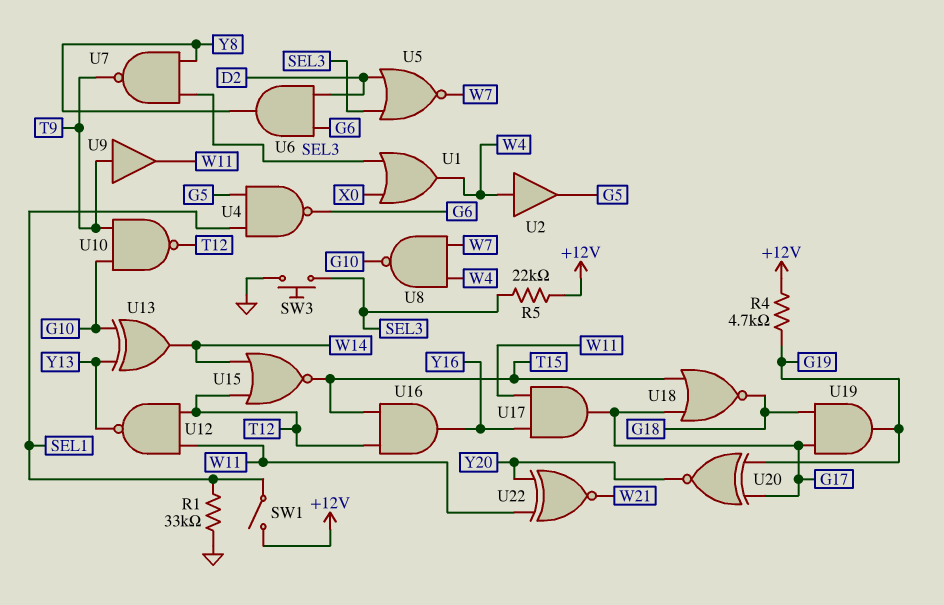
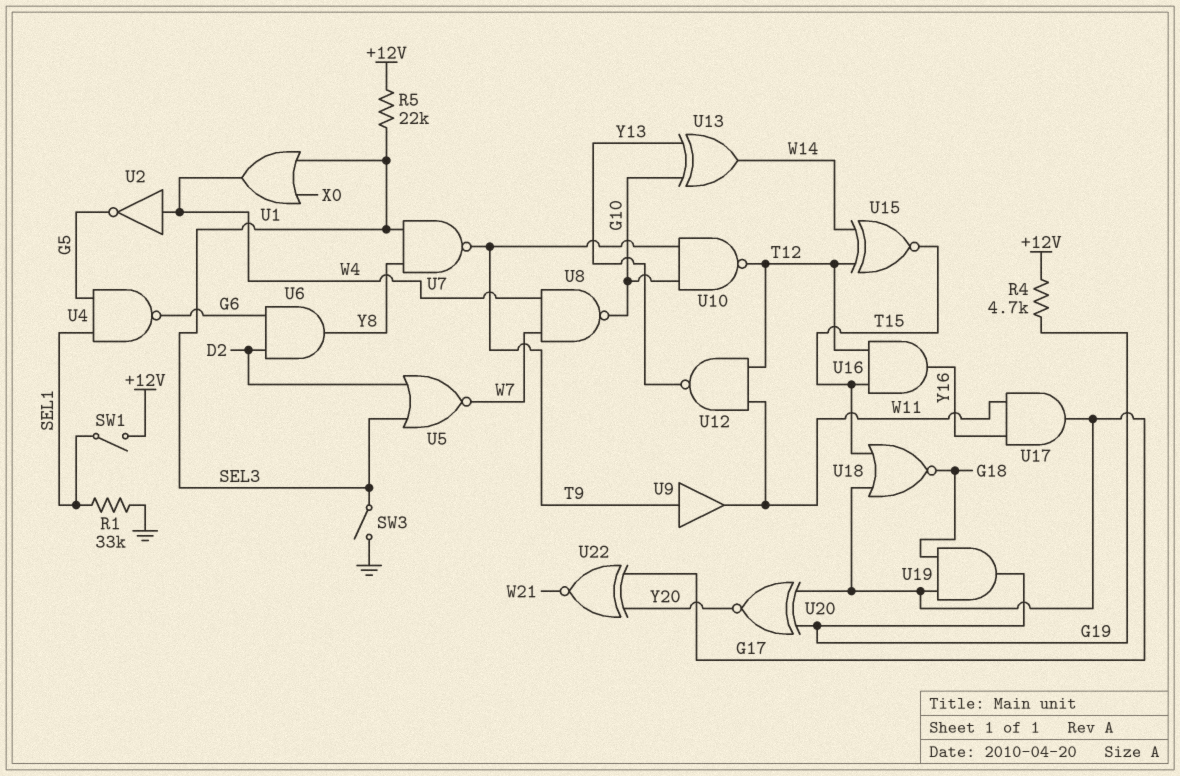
SW3: button (GND, SEL3) -> switch (GND, SEL3)
U2: buffer (in W4, out G5) -> NOT (in W4, out G5)
U15: NOR (in T12, in W14, out T15) -> XNOR (in T12, in W14, out T15)
U22: XNOR (in W11, in Y20, out W21) -> XNOR (in G17, in Y20, out W21)

